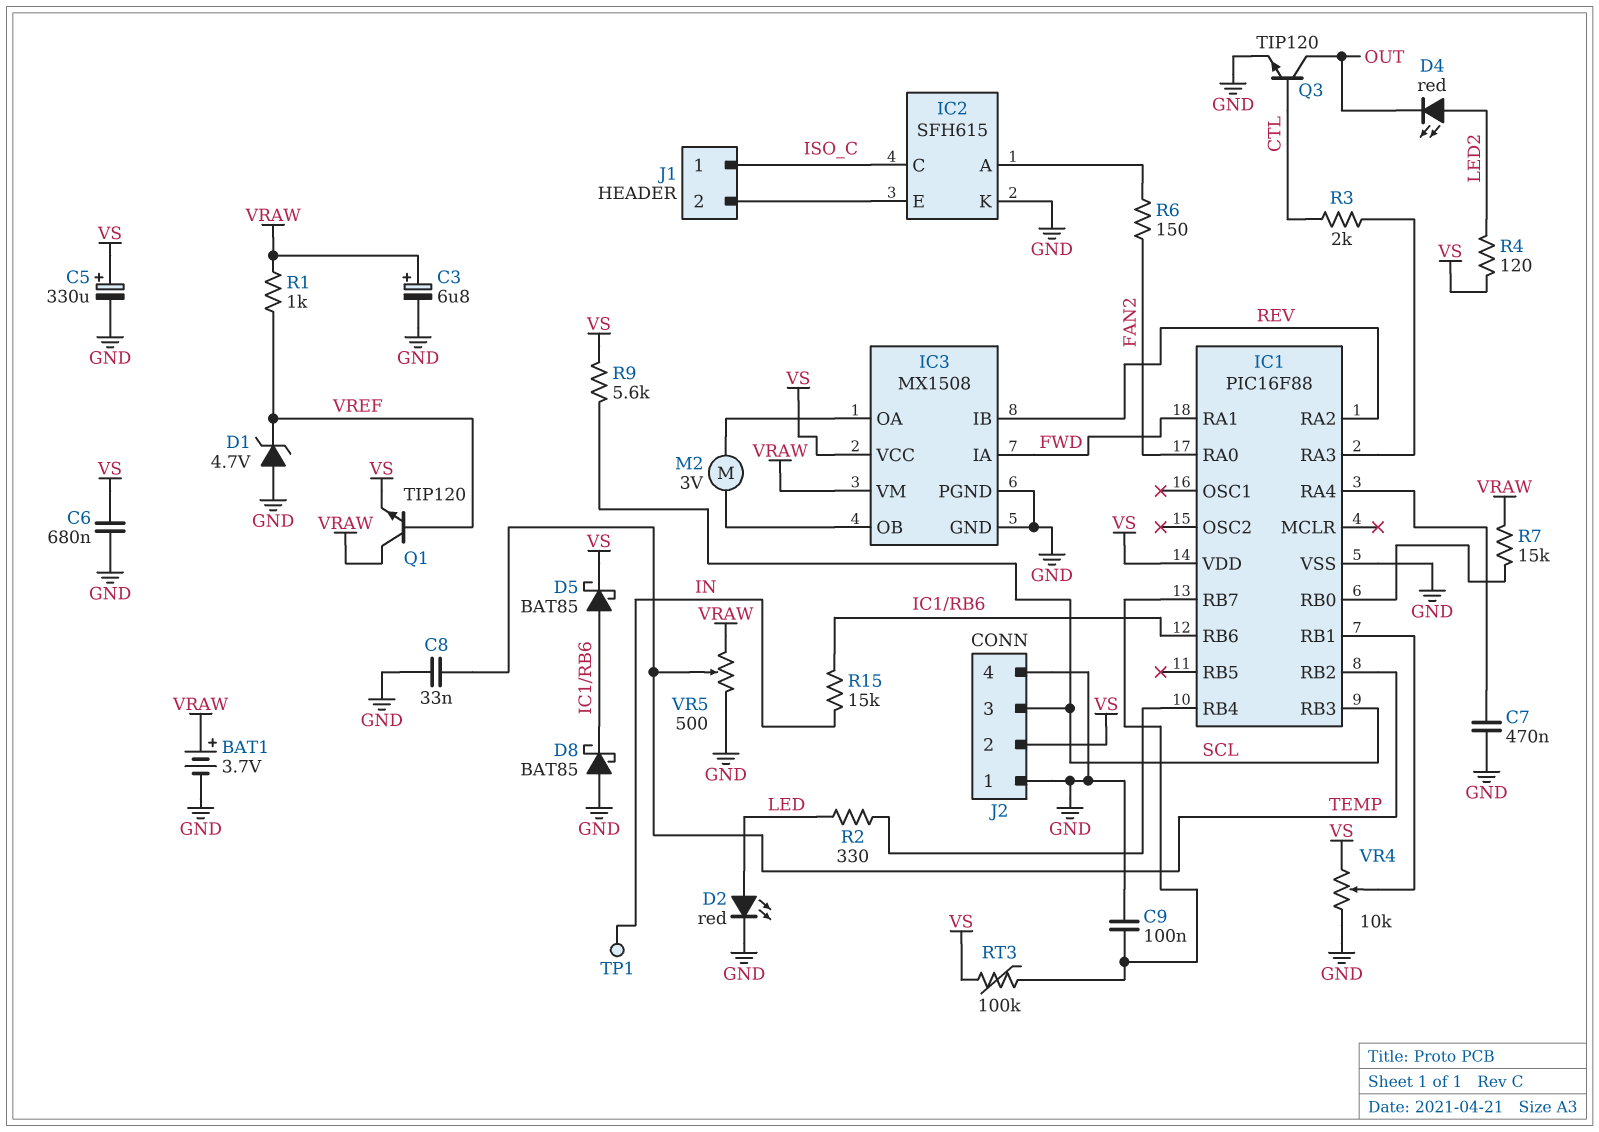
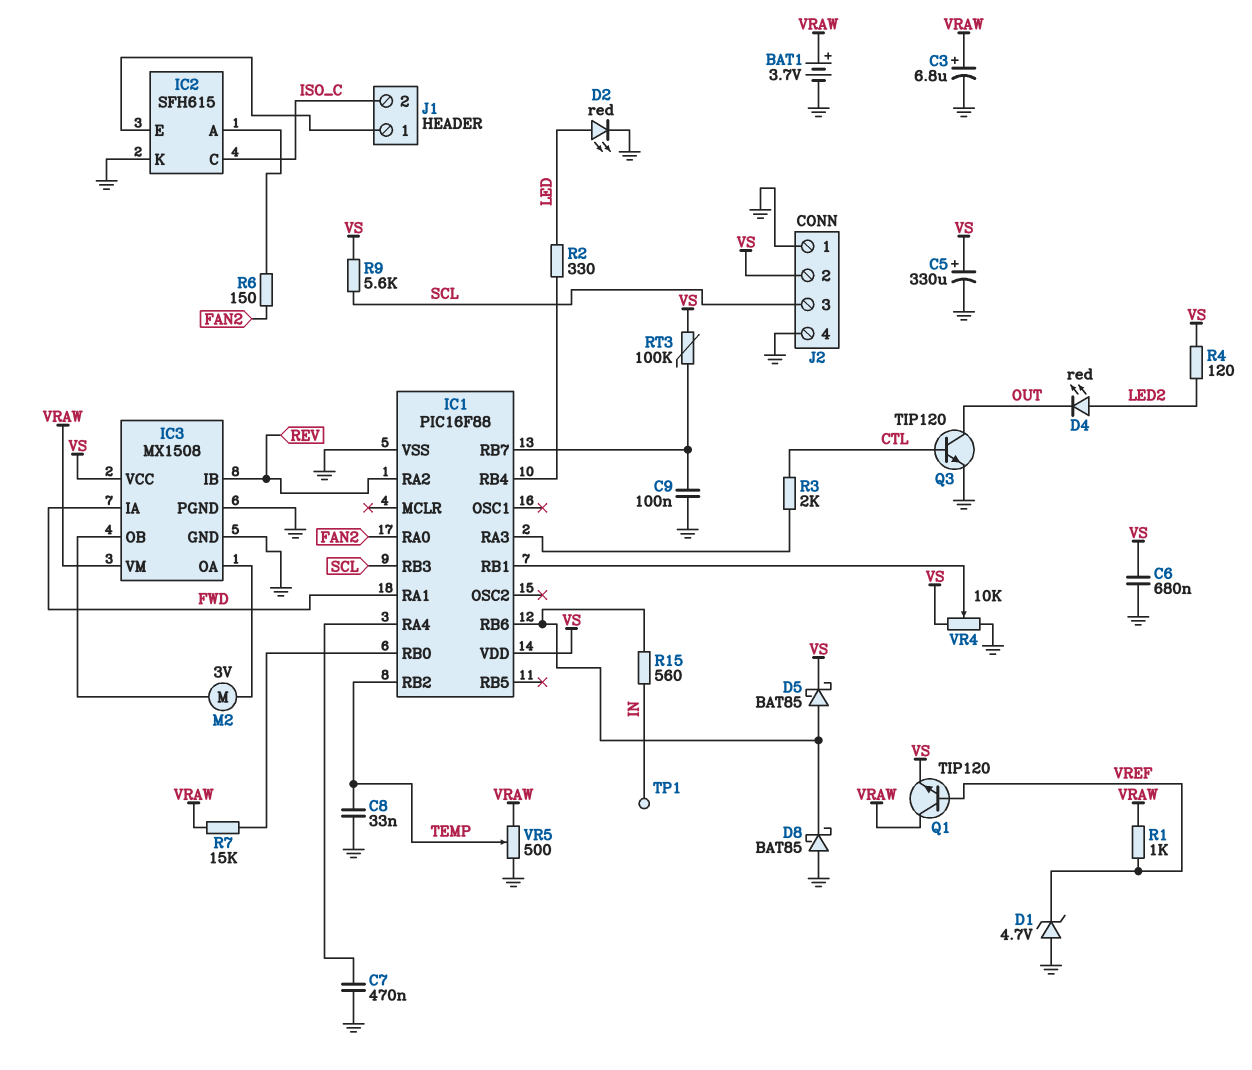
J1 pin 1: ISO_C -> IC2/E
J1 pin 2: IC2/E -> ISO_C
R15: 15k (IC1/RB6, IN) -> 560 (IC1/RB6, IN)

